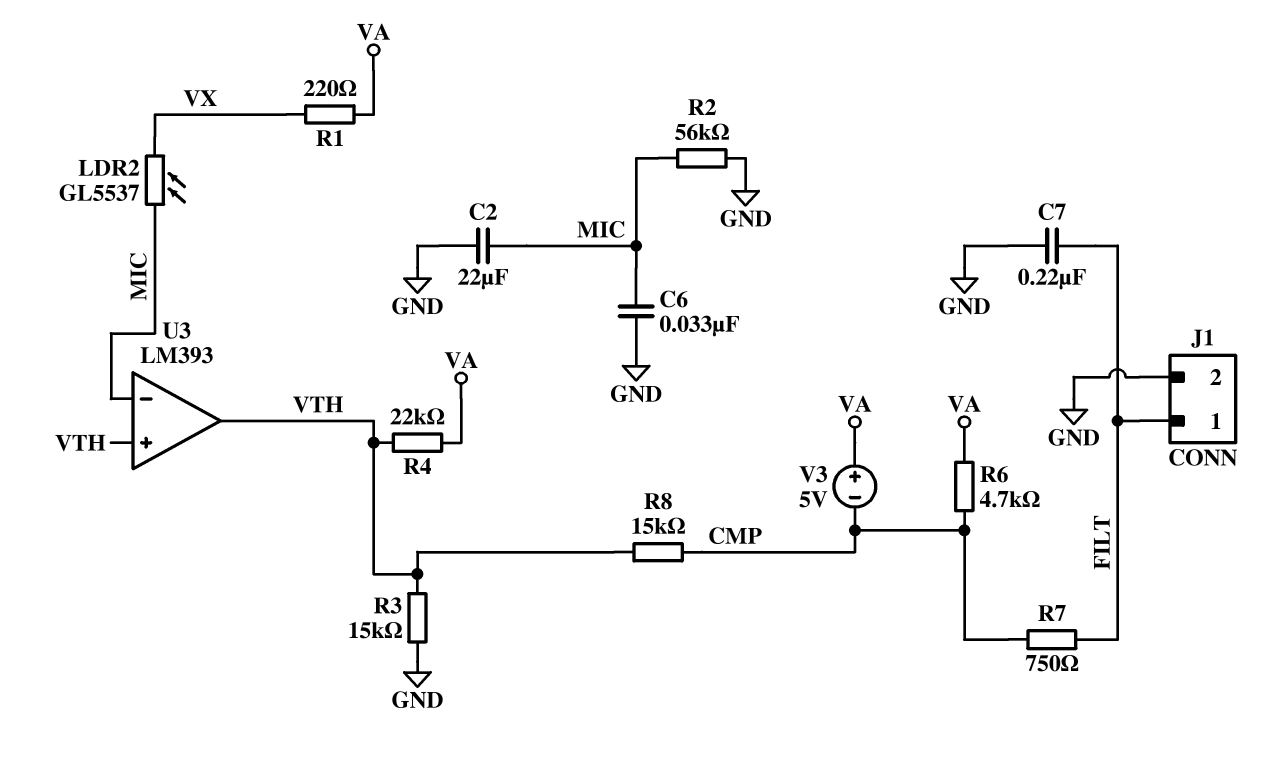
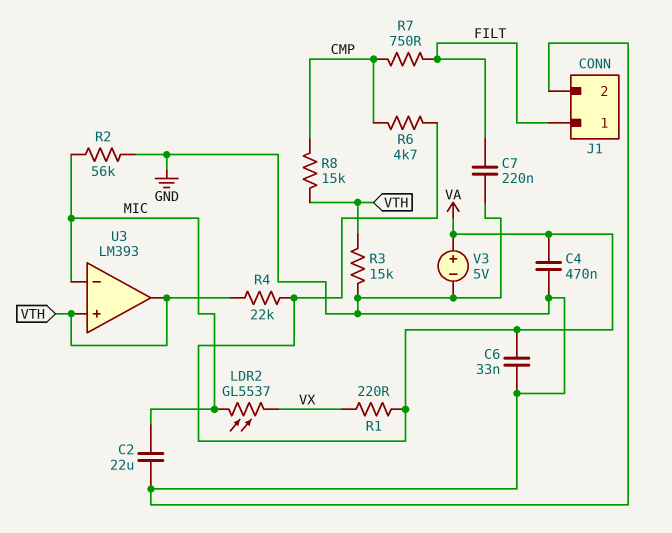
C4: none -> 470nF (GND, VA)
C6: 33nF (GND, MIC) -> 33nF (GND, VA)
V3: 5V (plus VA, minus CMP) -> 5V (plus VA, minus GND)

